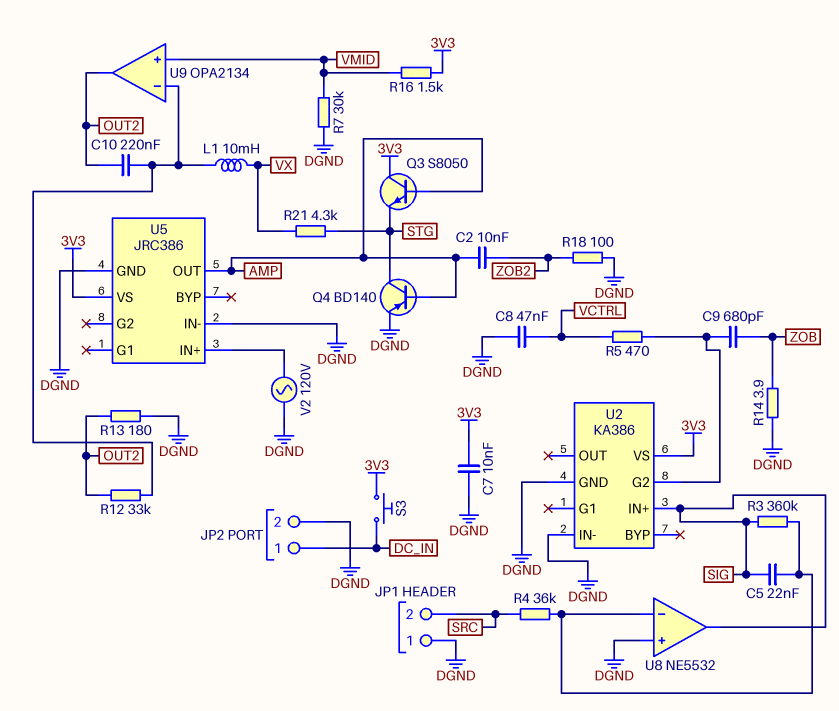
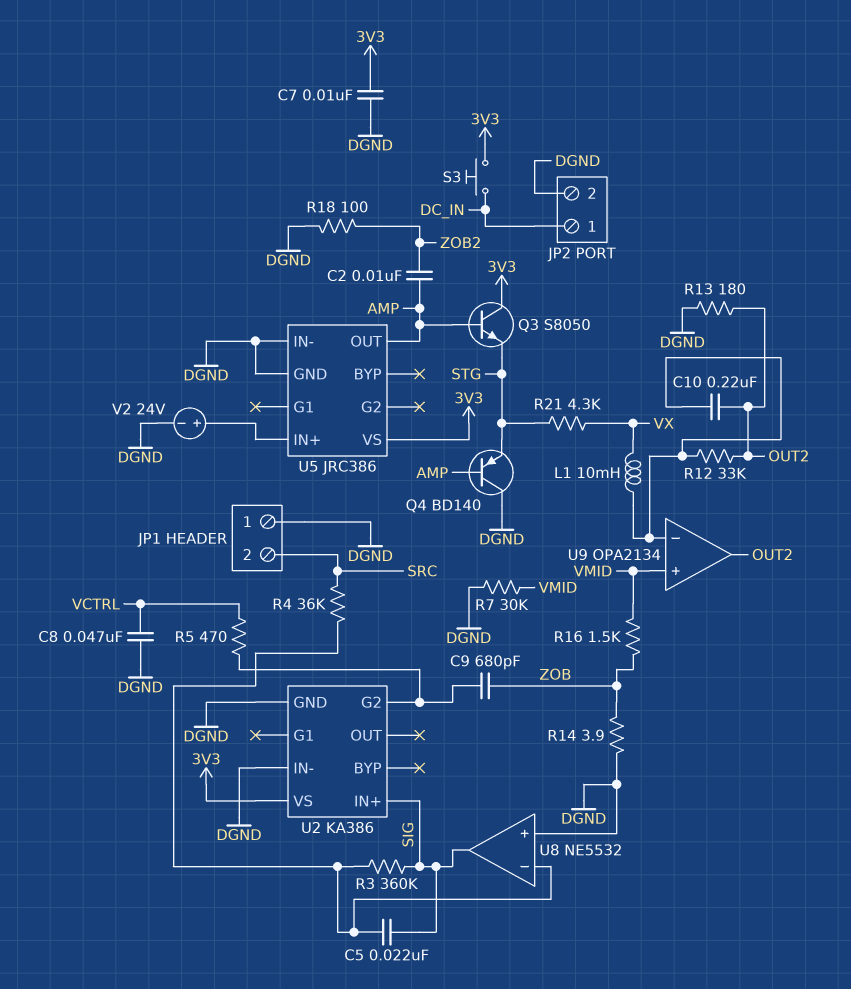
Q4: PNP BD140 (B AMP, C STG, E DGND) -> PNP BD140 (B AMP, C DGND, E STG)
R16: 1.5k (3V3, VMID) -> 1.5k (VMID, ZOB)
V2: AC 120V (DGND, U5/IN+) -> 24V (plus U5/IN+, minus DGND)

